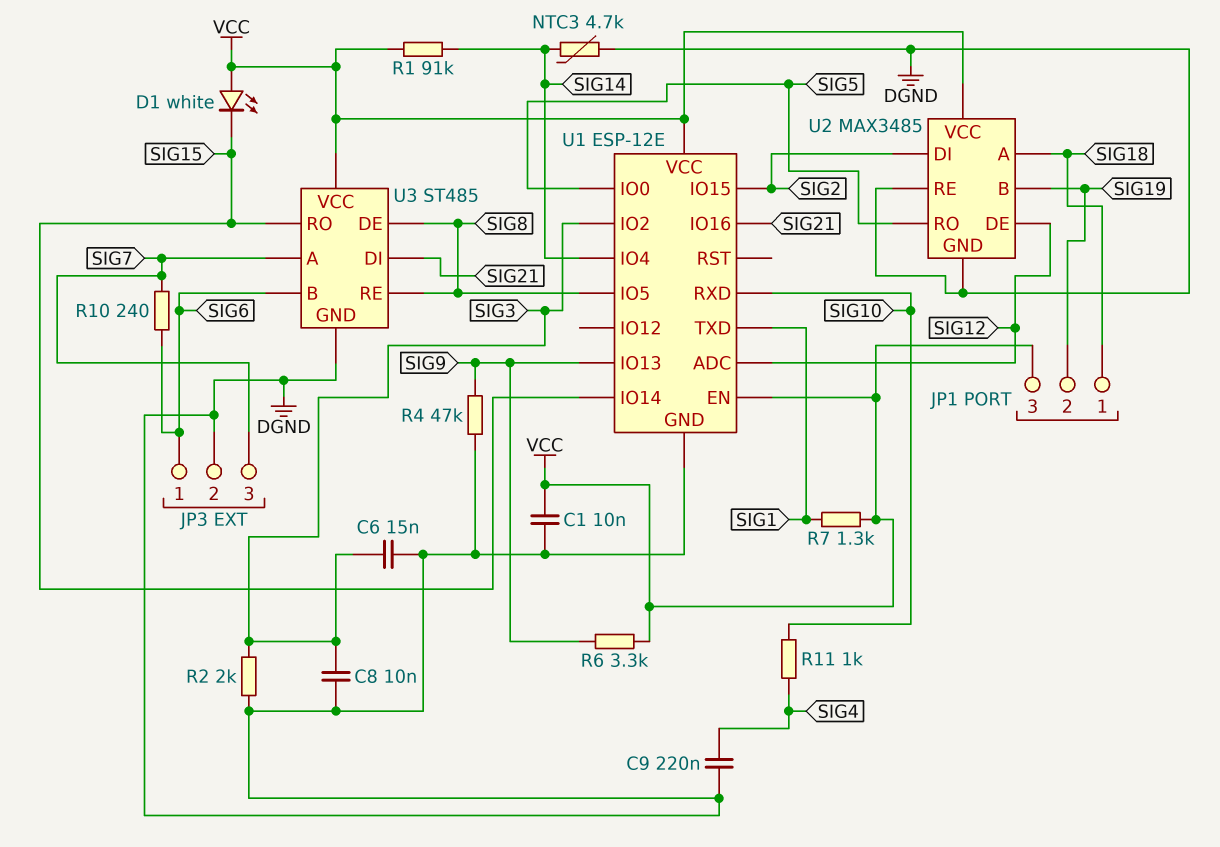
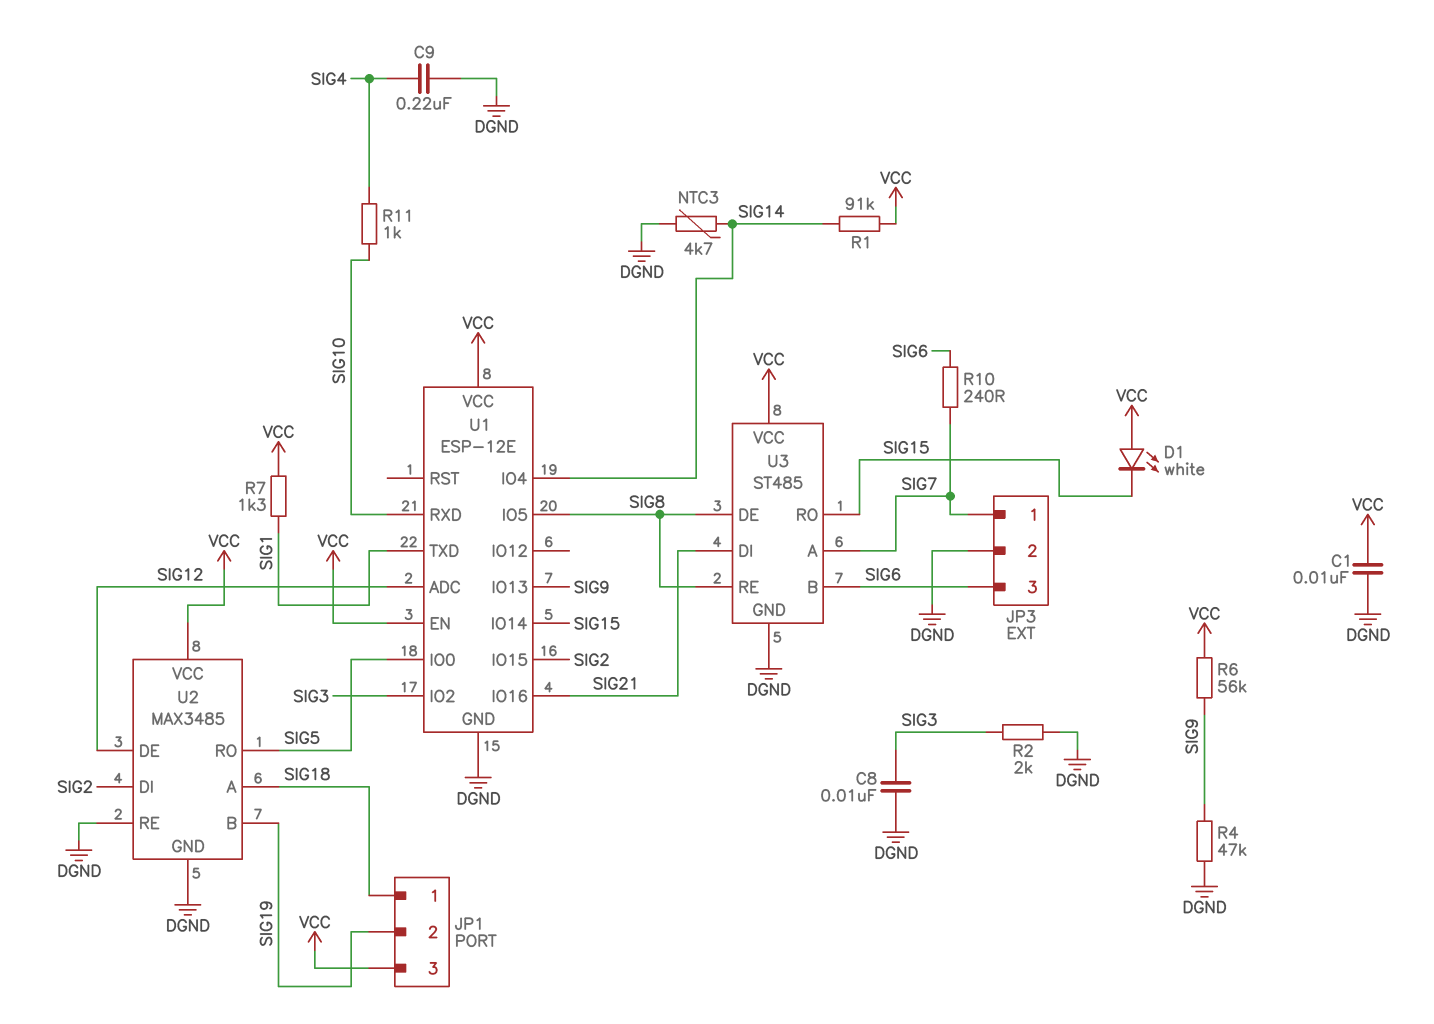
C6: 15nF (DGND, SIG3) -> none
JP3 pin 1: SIG6 -> SIG7
JP3 pin 3: SIG7 -> SIG6
R6: 3.3k (SIG9, VCC) -> 56k (SIG9, VCC)

